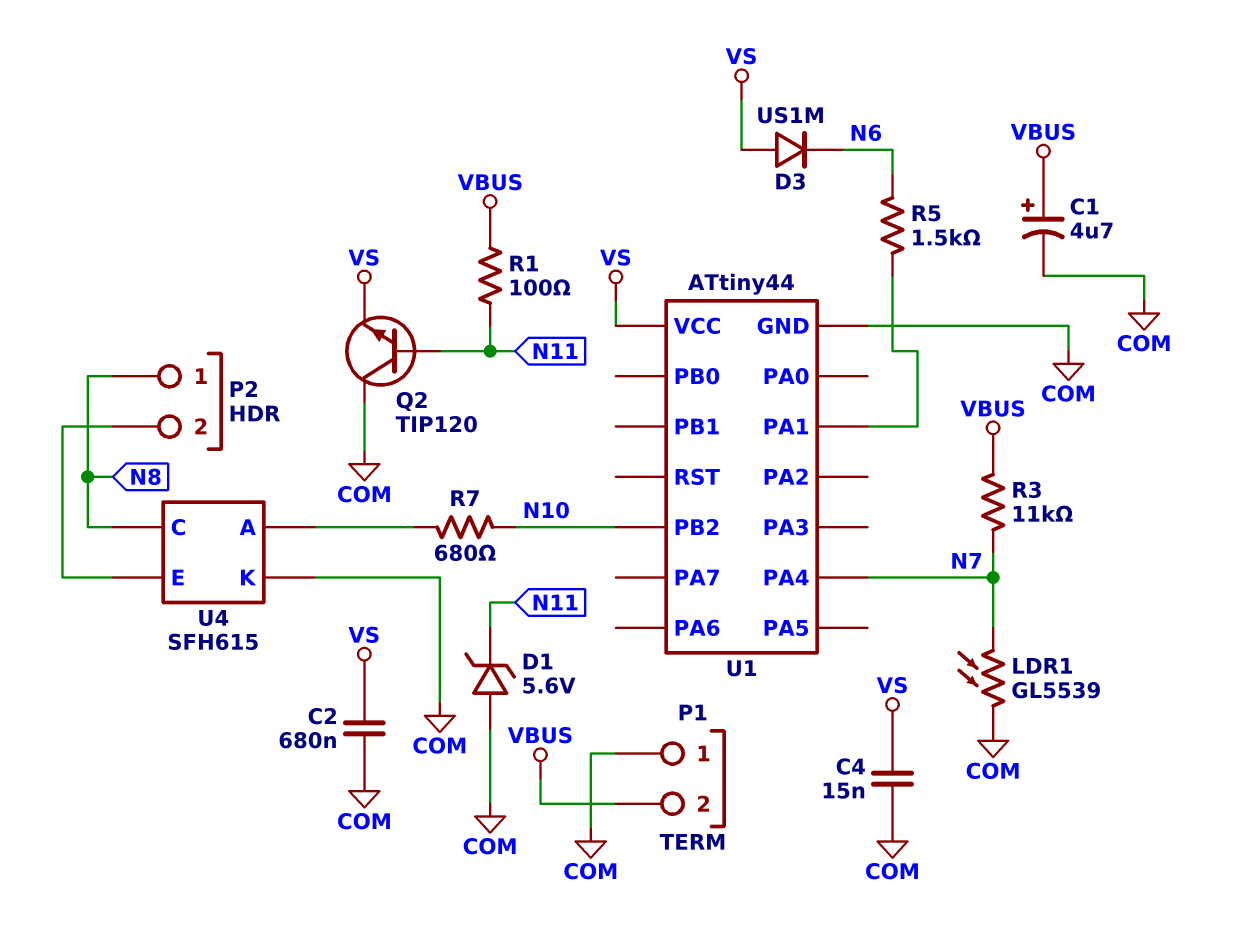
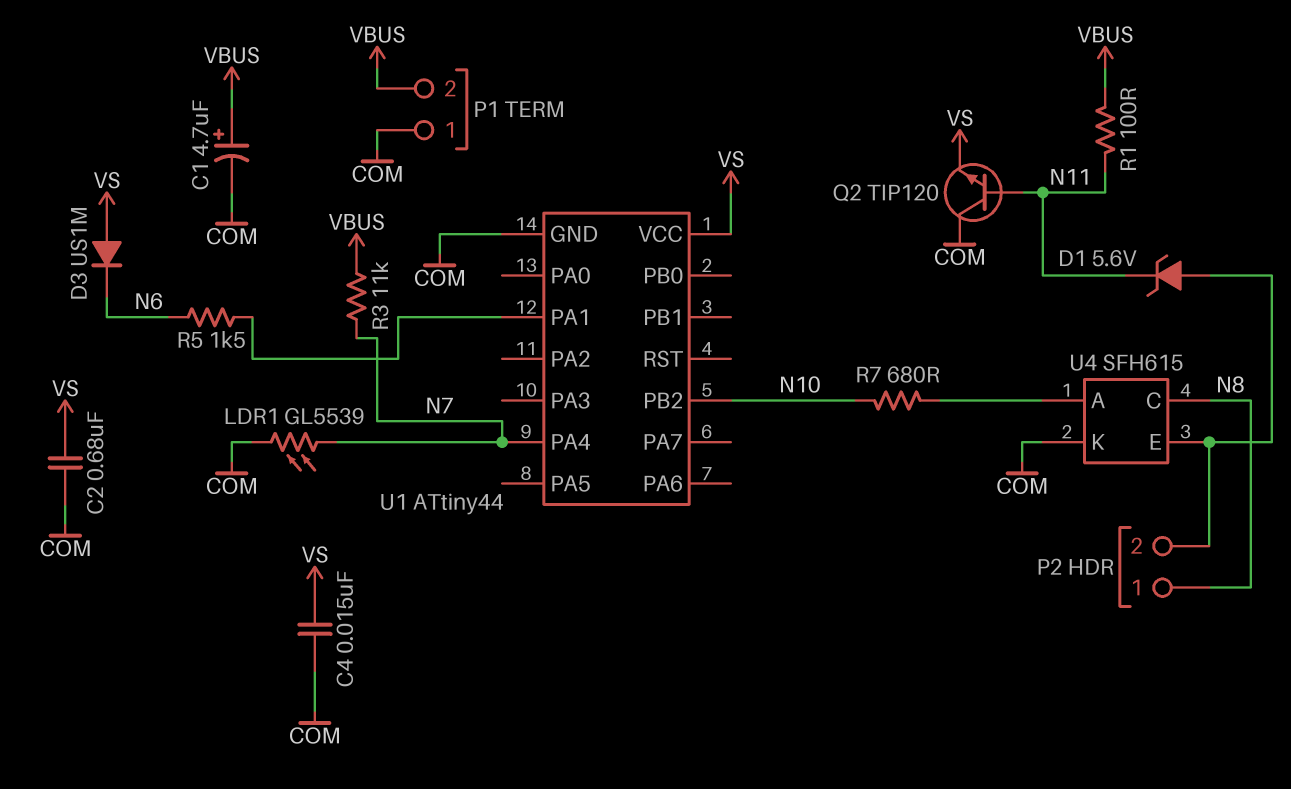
D1: zener 5.6V (A COM, K N11) -> zener 5.6V (A P2/2, K N11)

